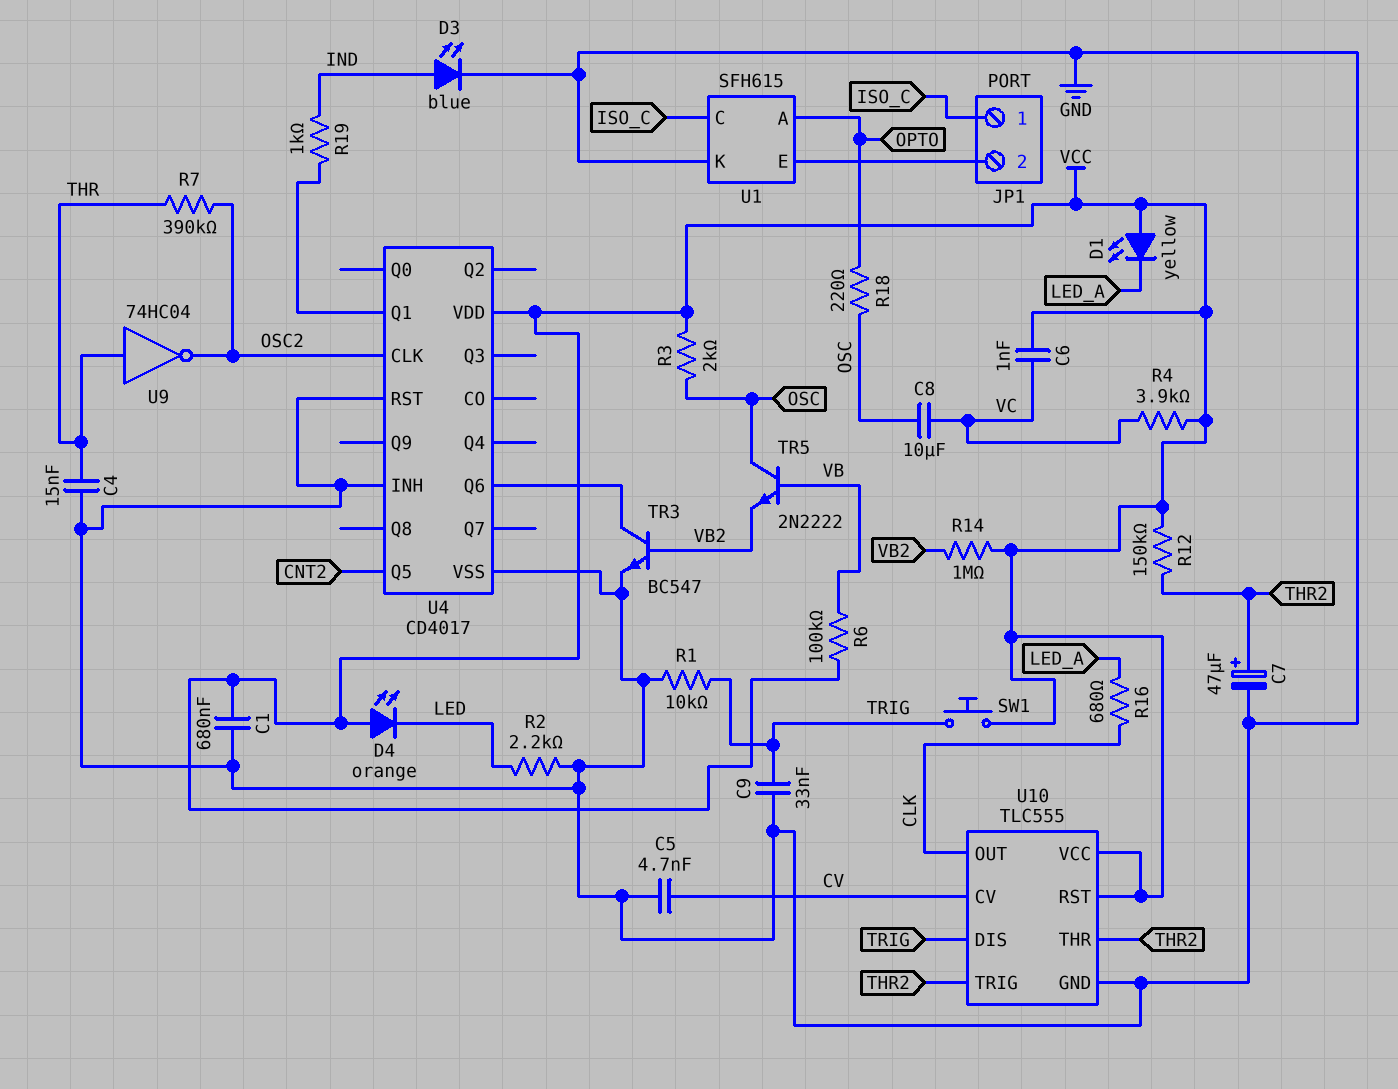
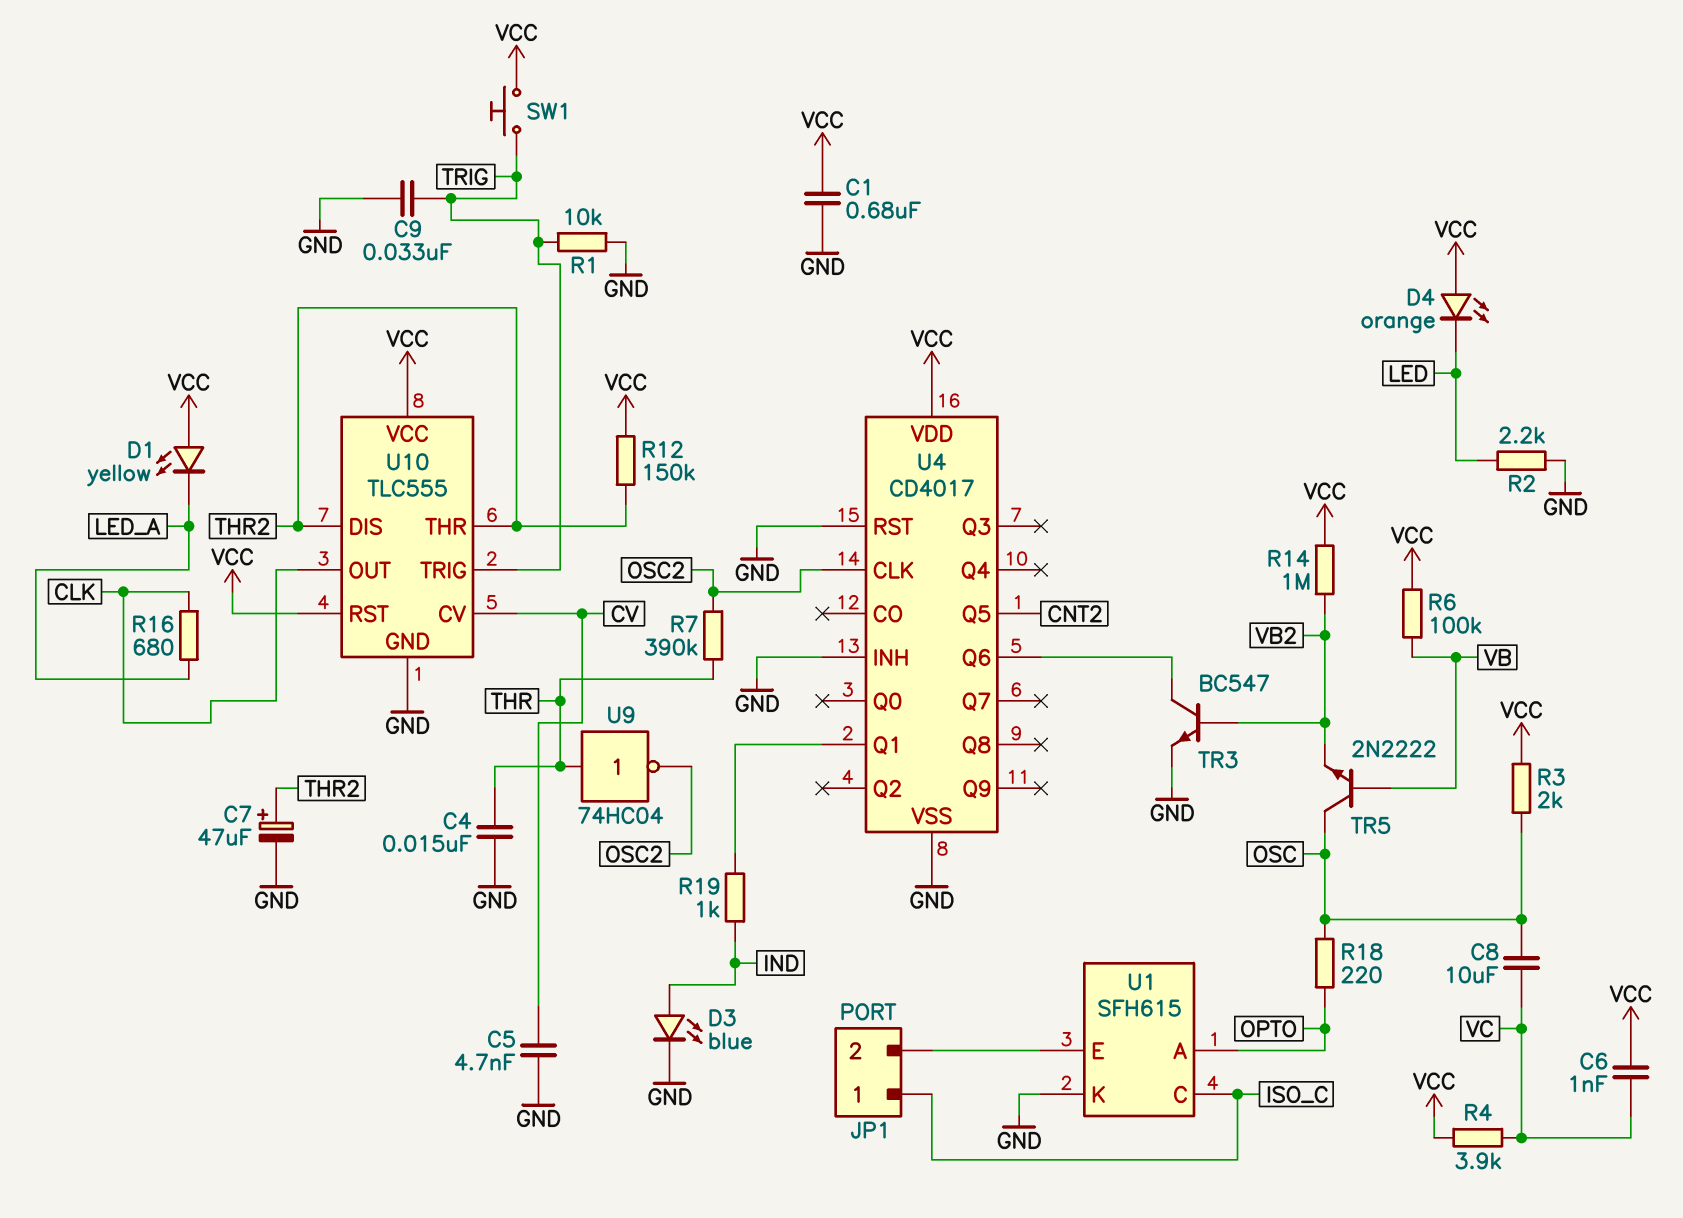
U10 pin DIS: TRIG -> THR2
U10 pin TRIG: THR2 -> TRIG

